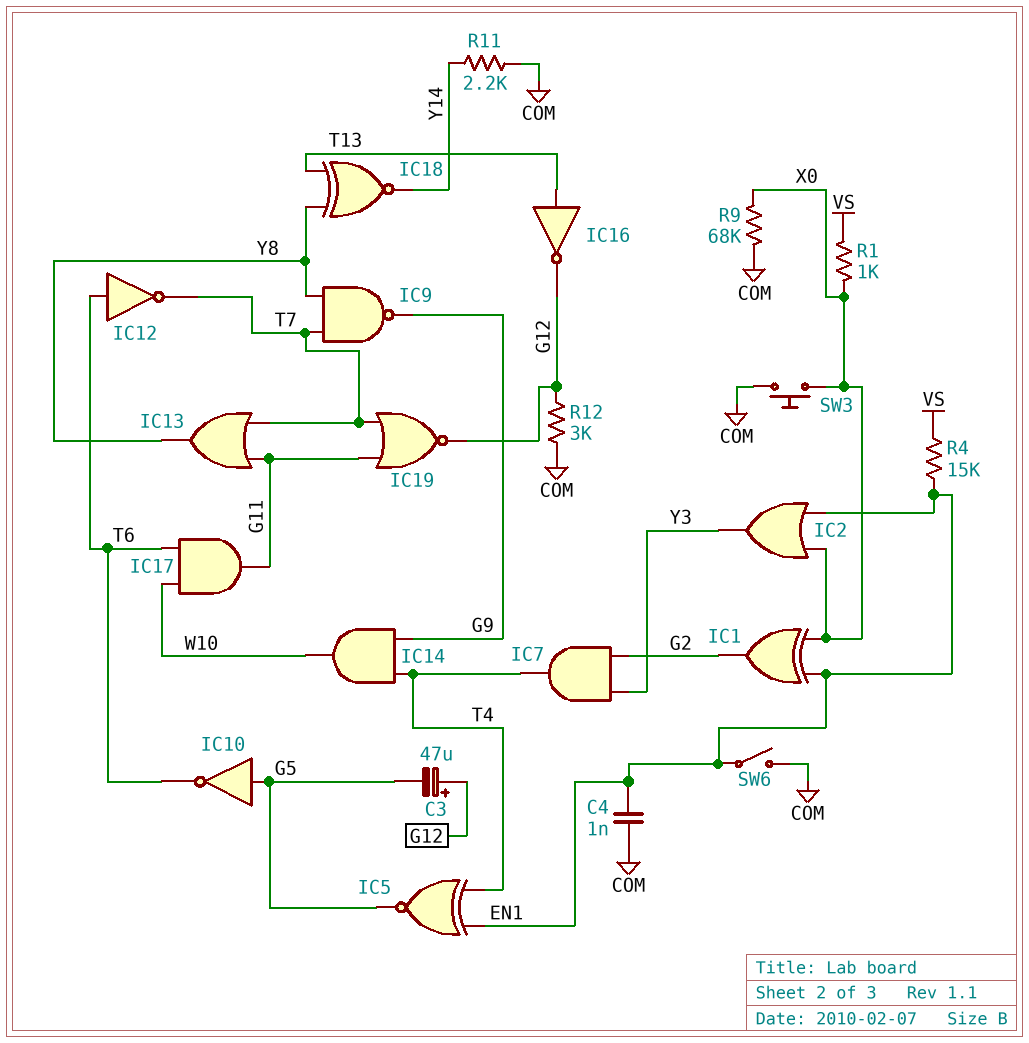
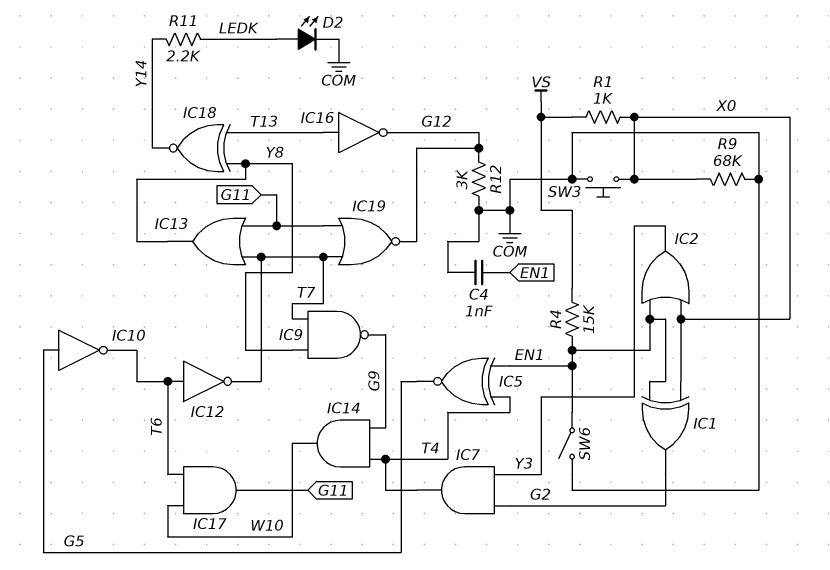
C3: 47uF (plus G12, minus G5) -> none
D2: none -> LED (A LEDK, K COM)
R11: 2.2k (COM, Y14) -> 2.2k (LEDK, Y14)

